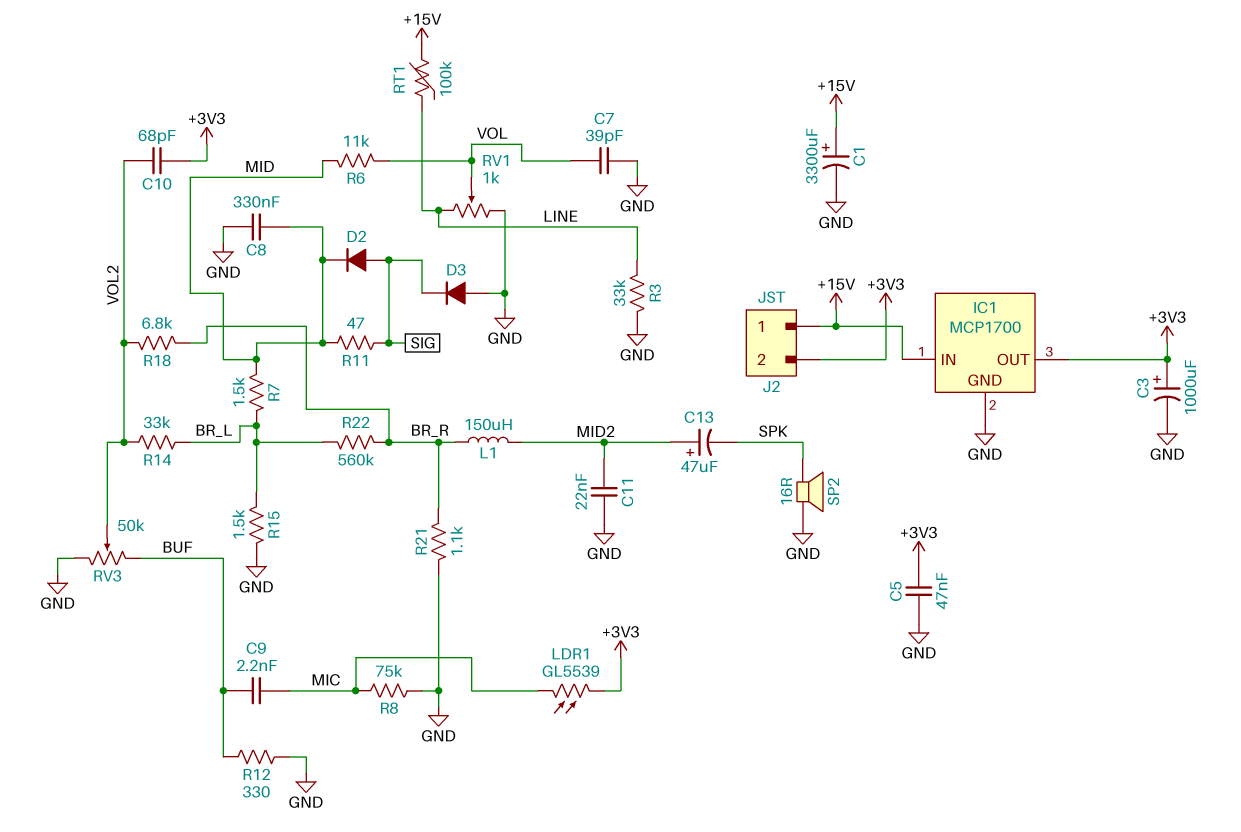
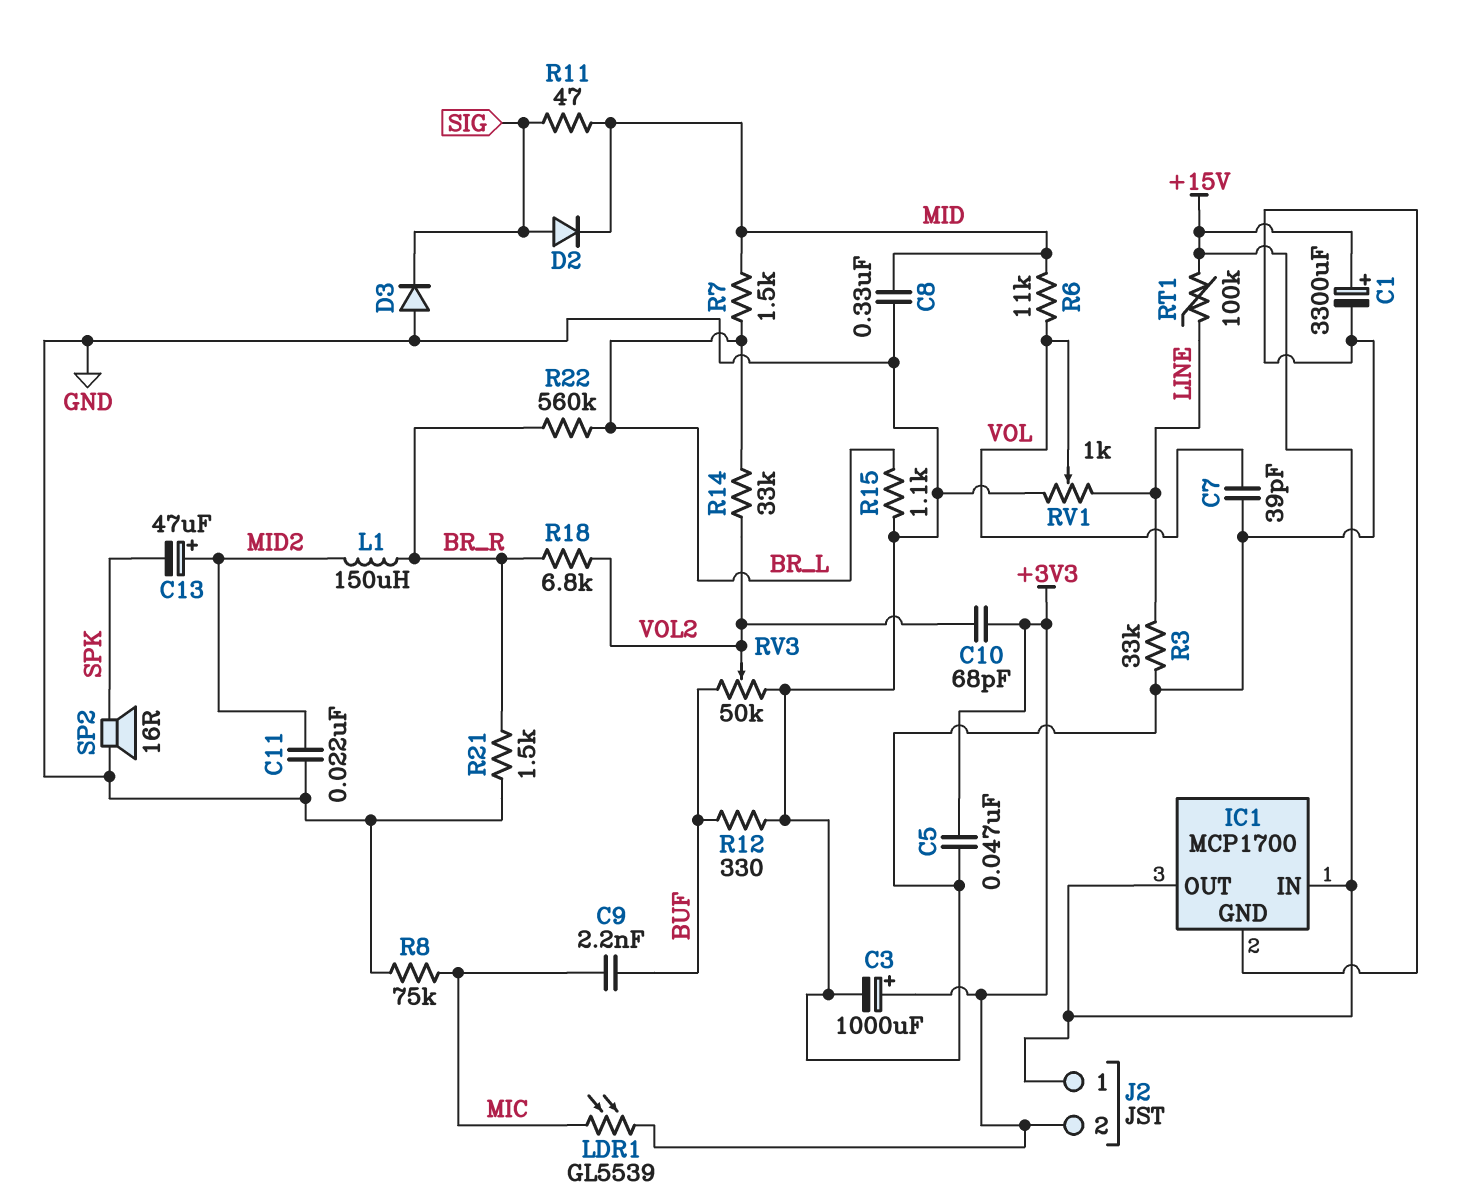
IC1 pin OUT: +3V3 -> +15V
R15: 1.5k (BR_L, GND) -> 1.1k (BR_L, GND)
R21: 1.1k (BR_R, GND) -> 1.5k (BR_R, GND)

